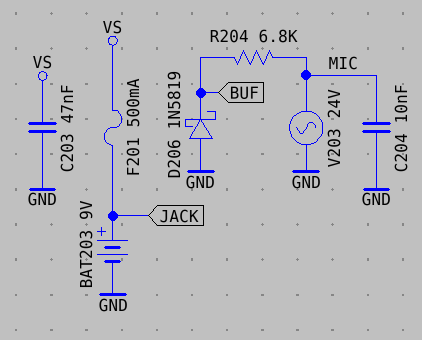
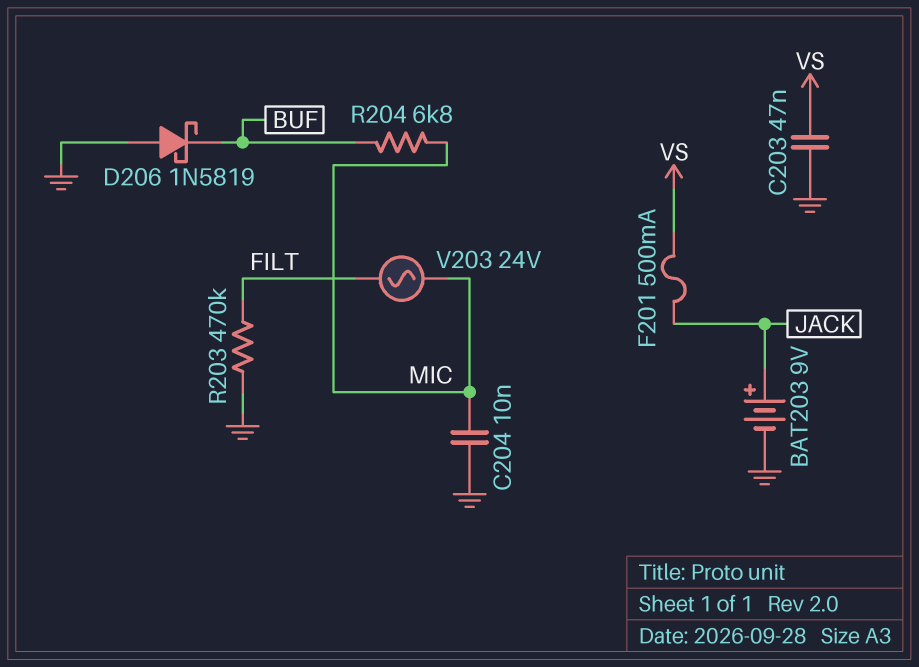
R203: none -> 470k (FILT, GND)
V203: AC 24V (GND, MIC) -> AC 24V (FILT, MIC)

